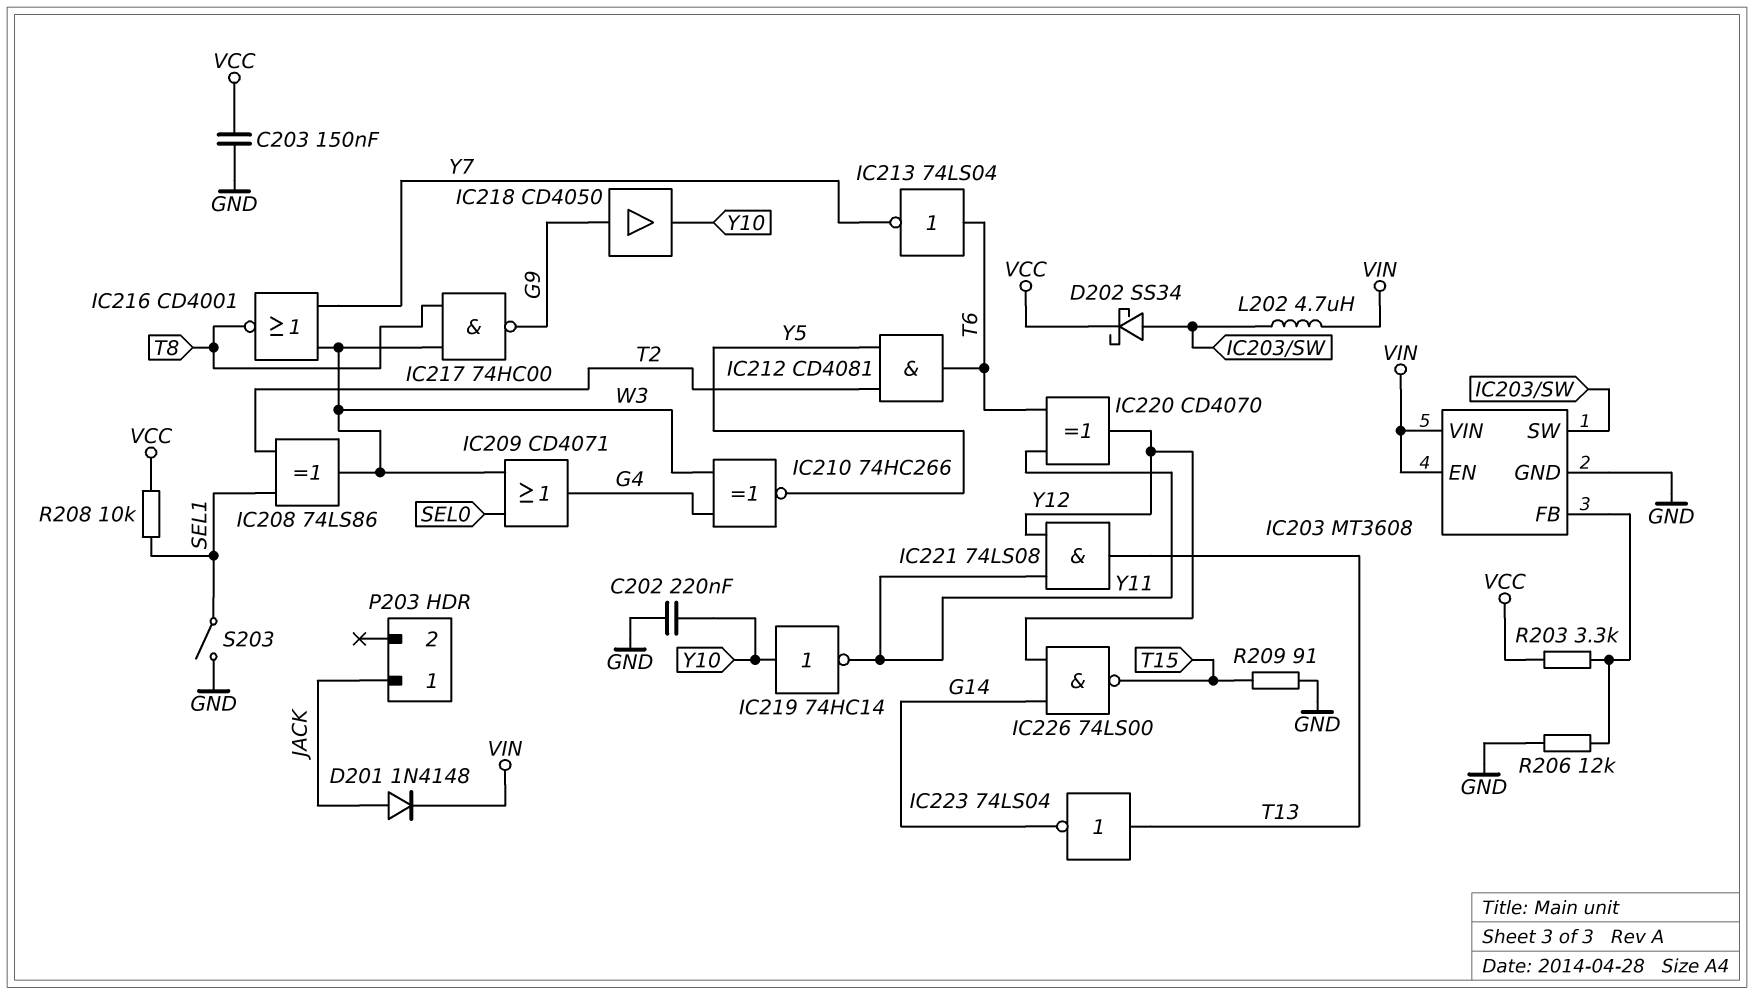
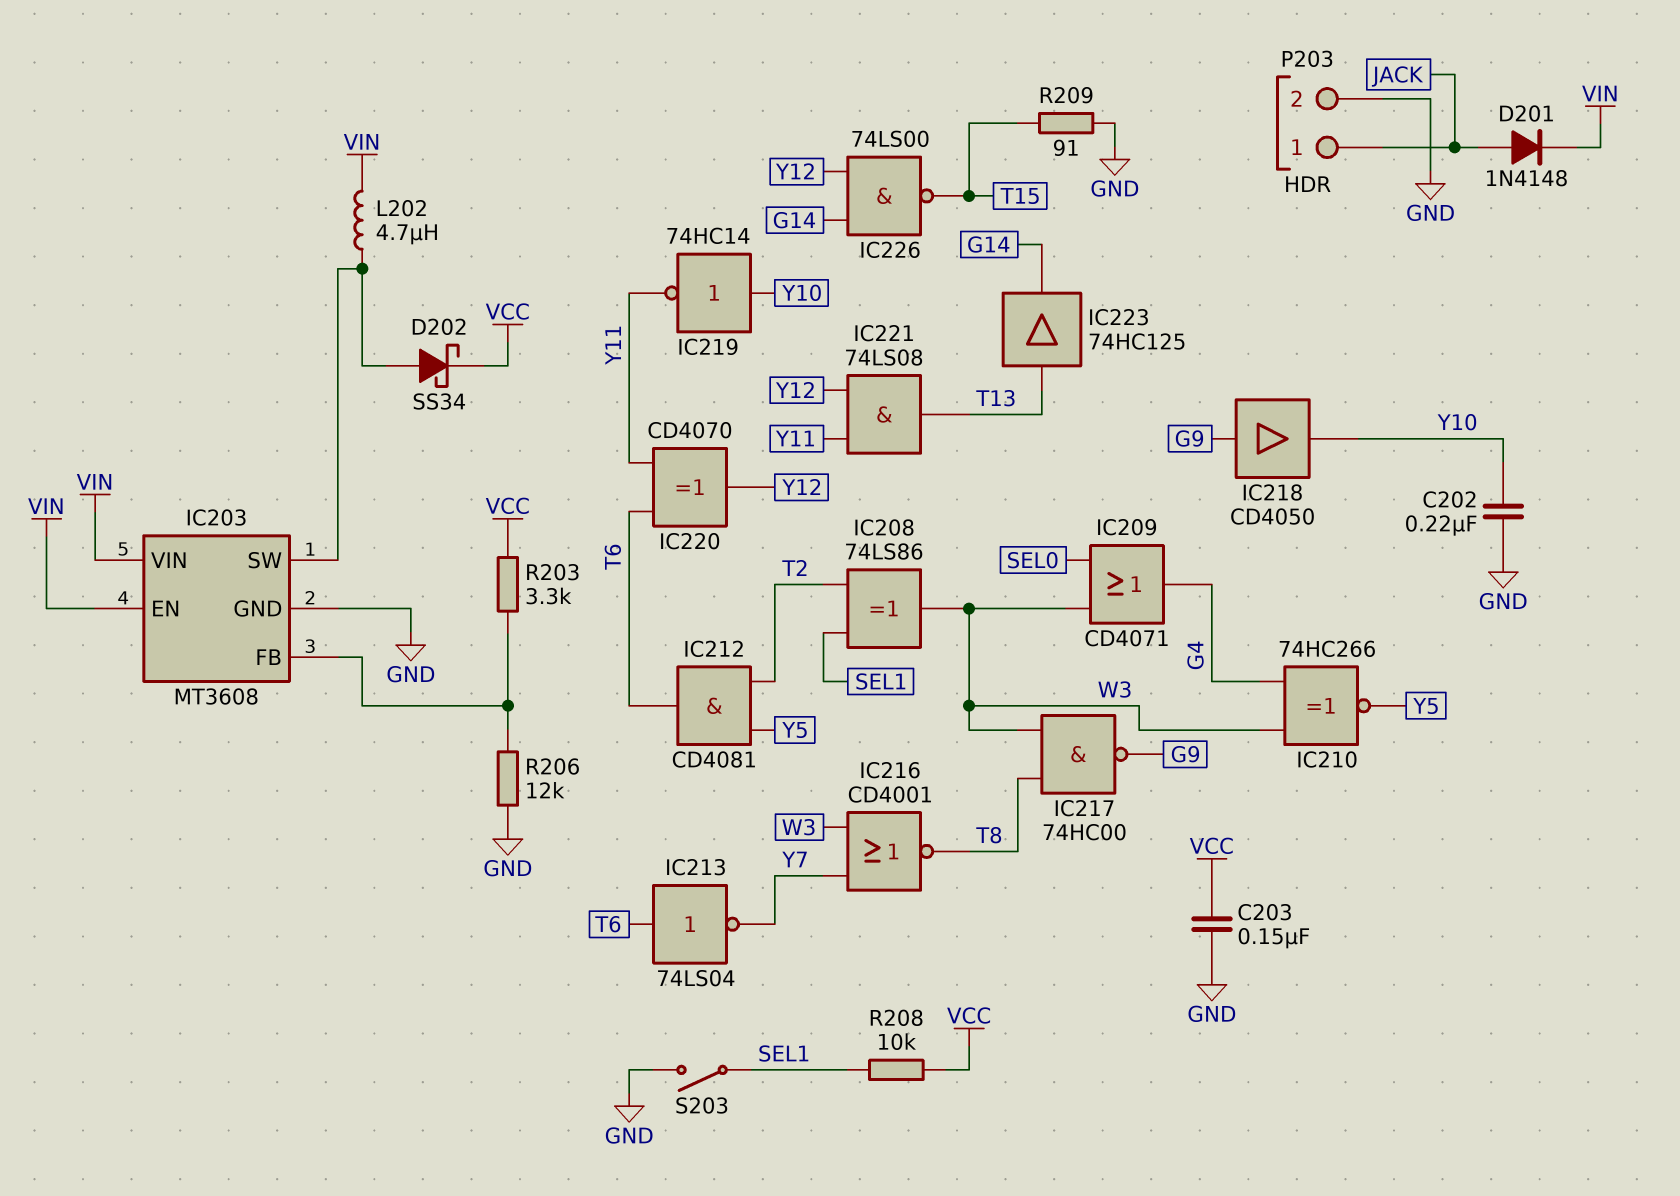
IC223: NOT 74LS04 (in T13, out G14) -> buffer 74HC125 (in T13, out G14)
P203 pin 2: none -> GND

